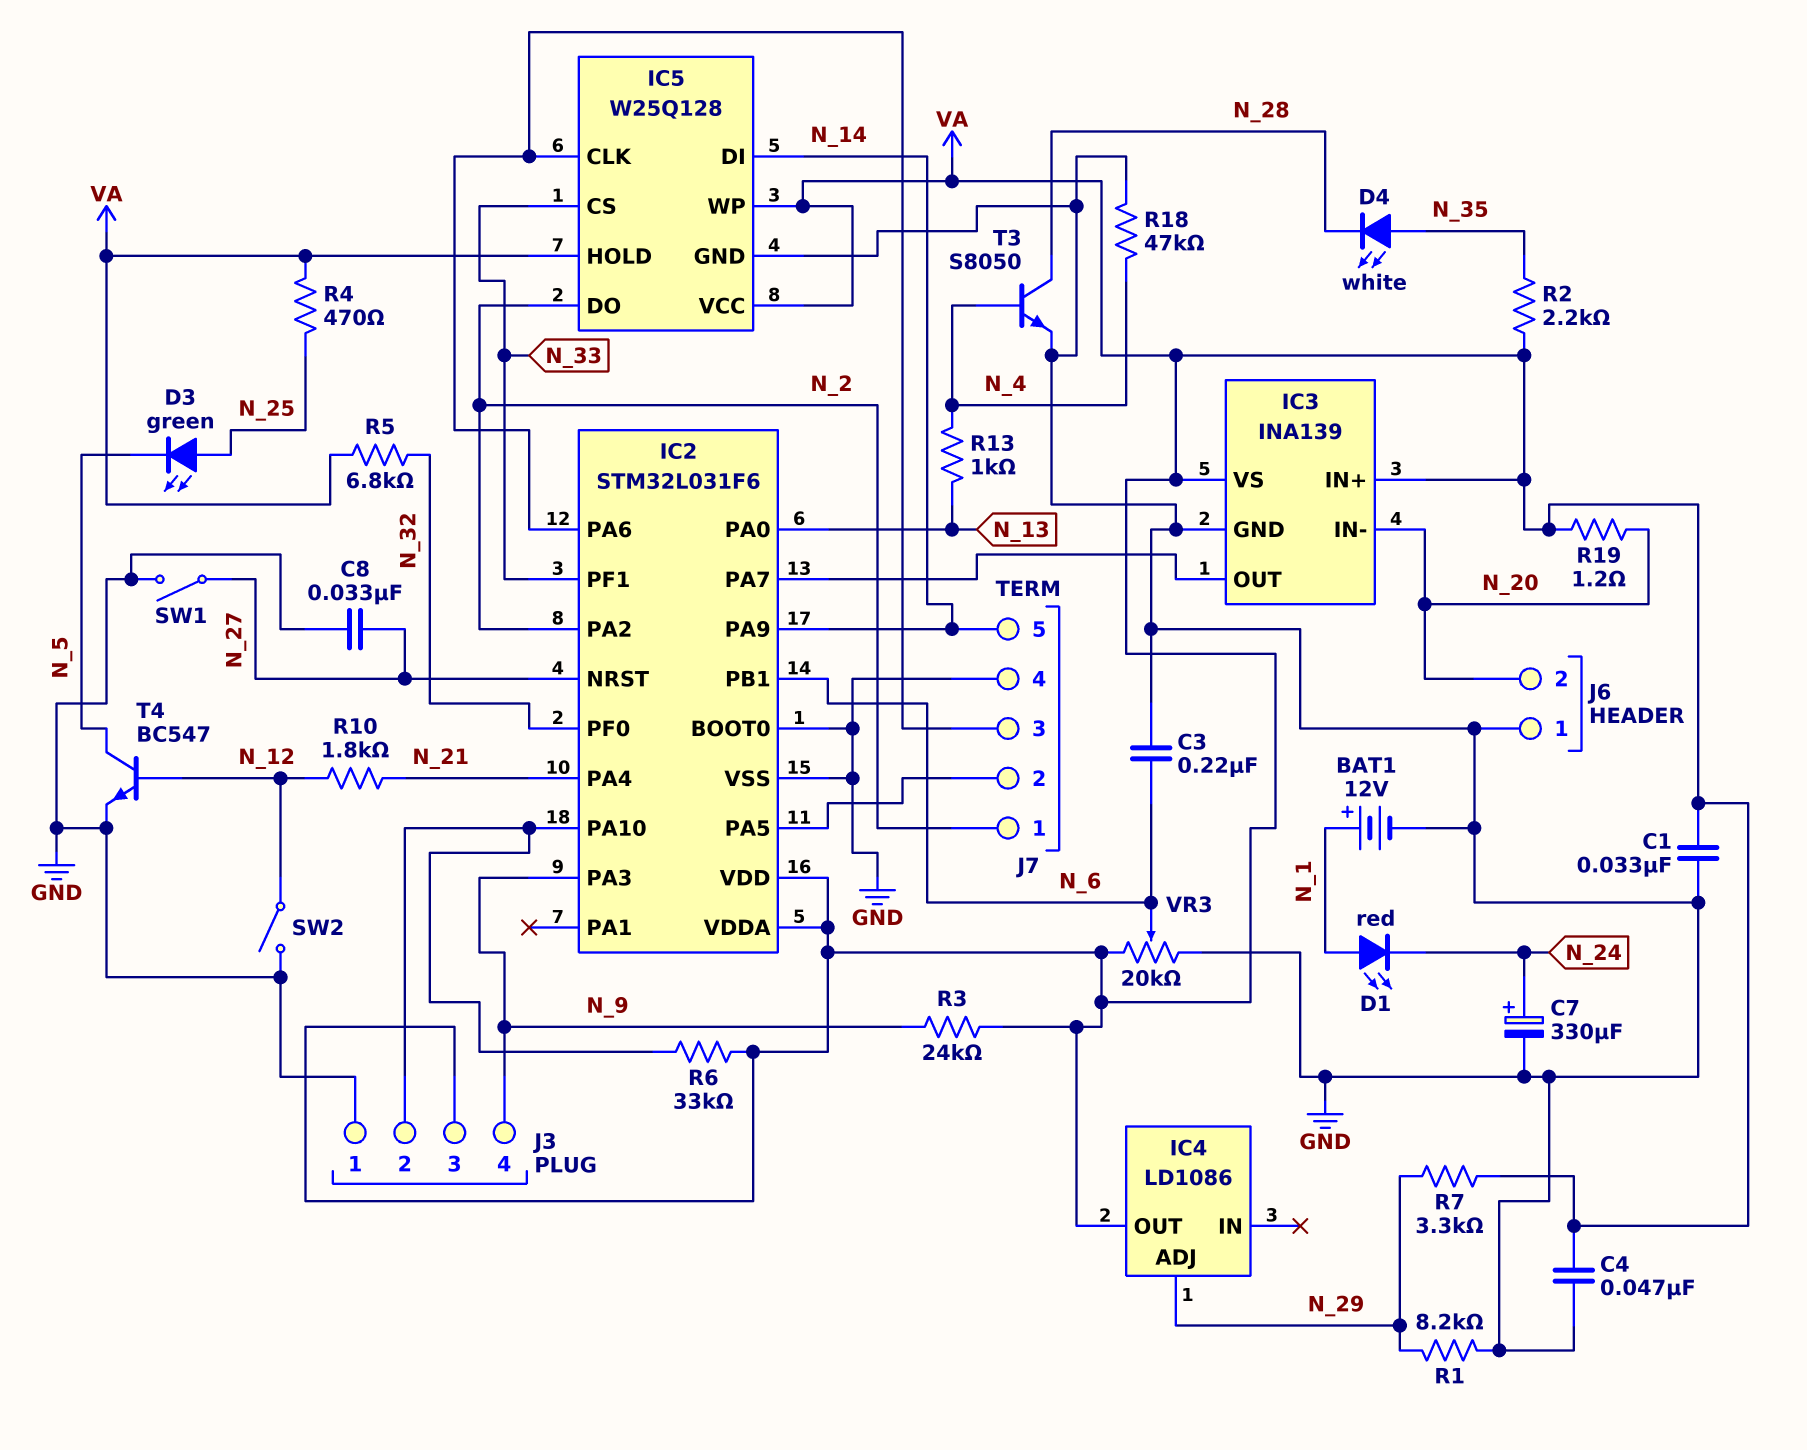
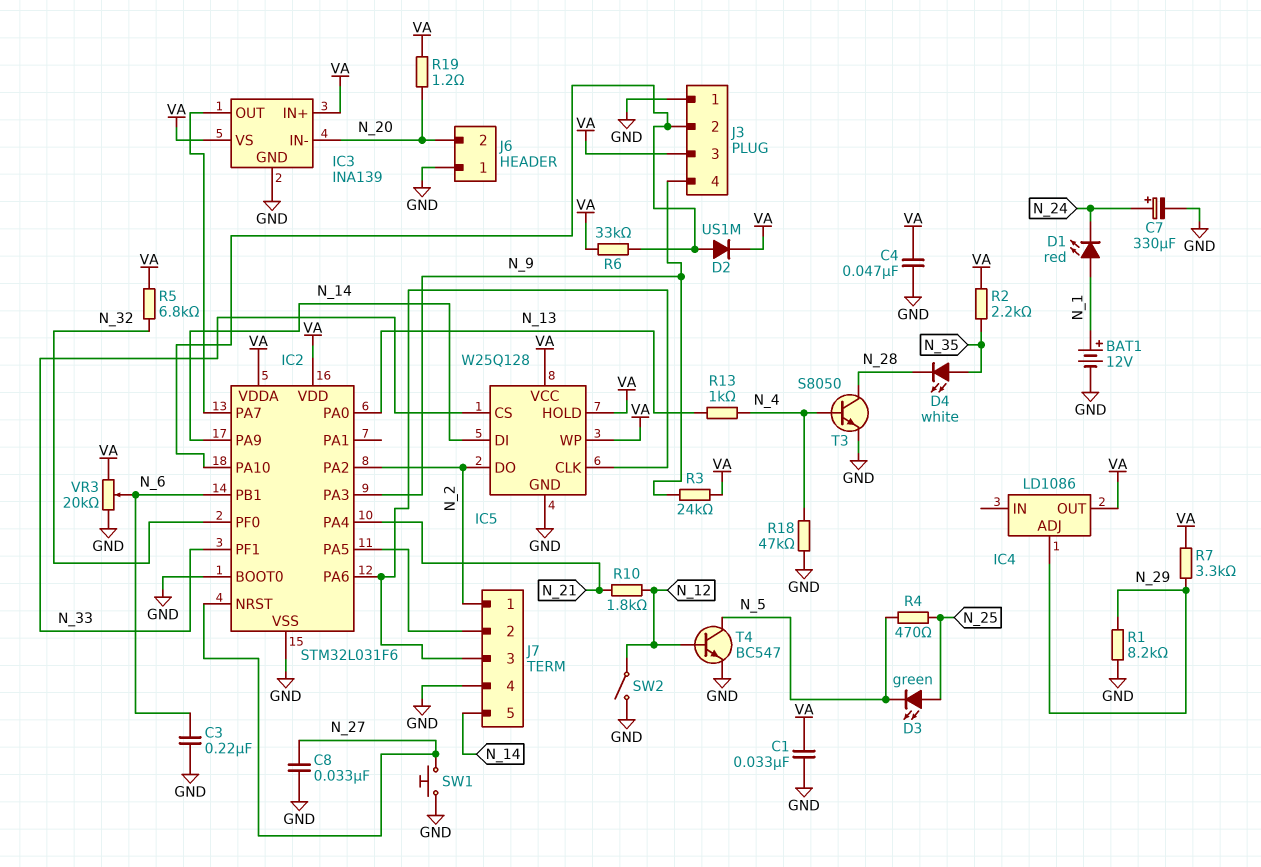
D2: none -> diode US1M (A IC2/PA10, K VA)
R4: 470 (N_25, VA) -> 470 (N_5, N_25)
SW1: switch (GND, N_27) -> button (GND, N_27)

